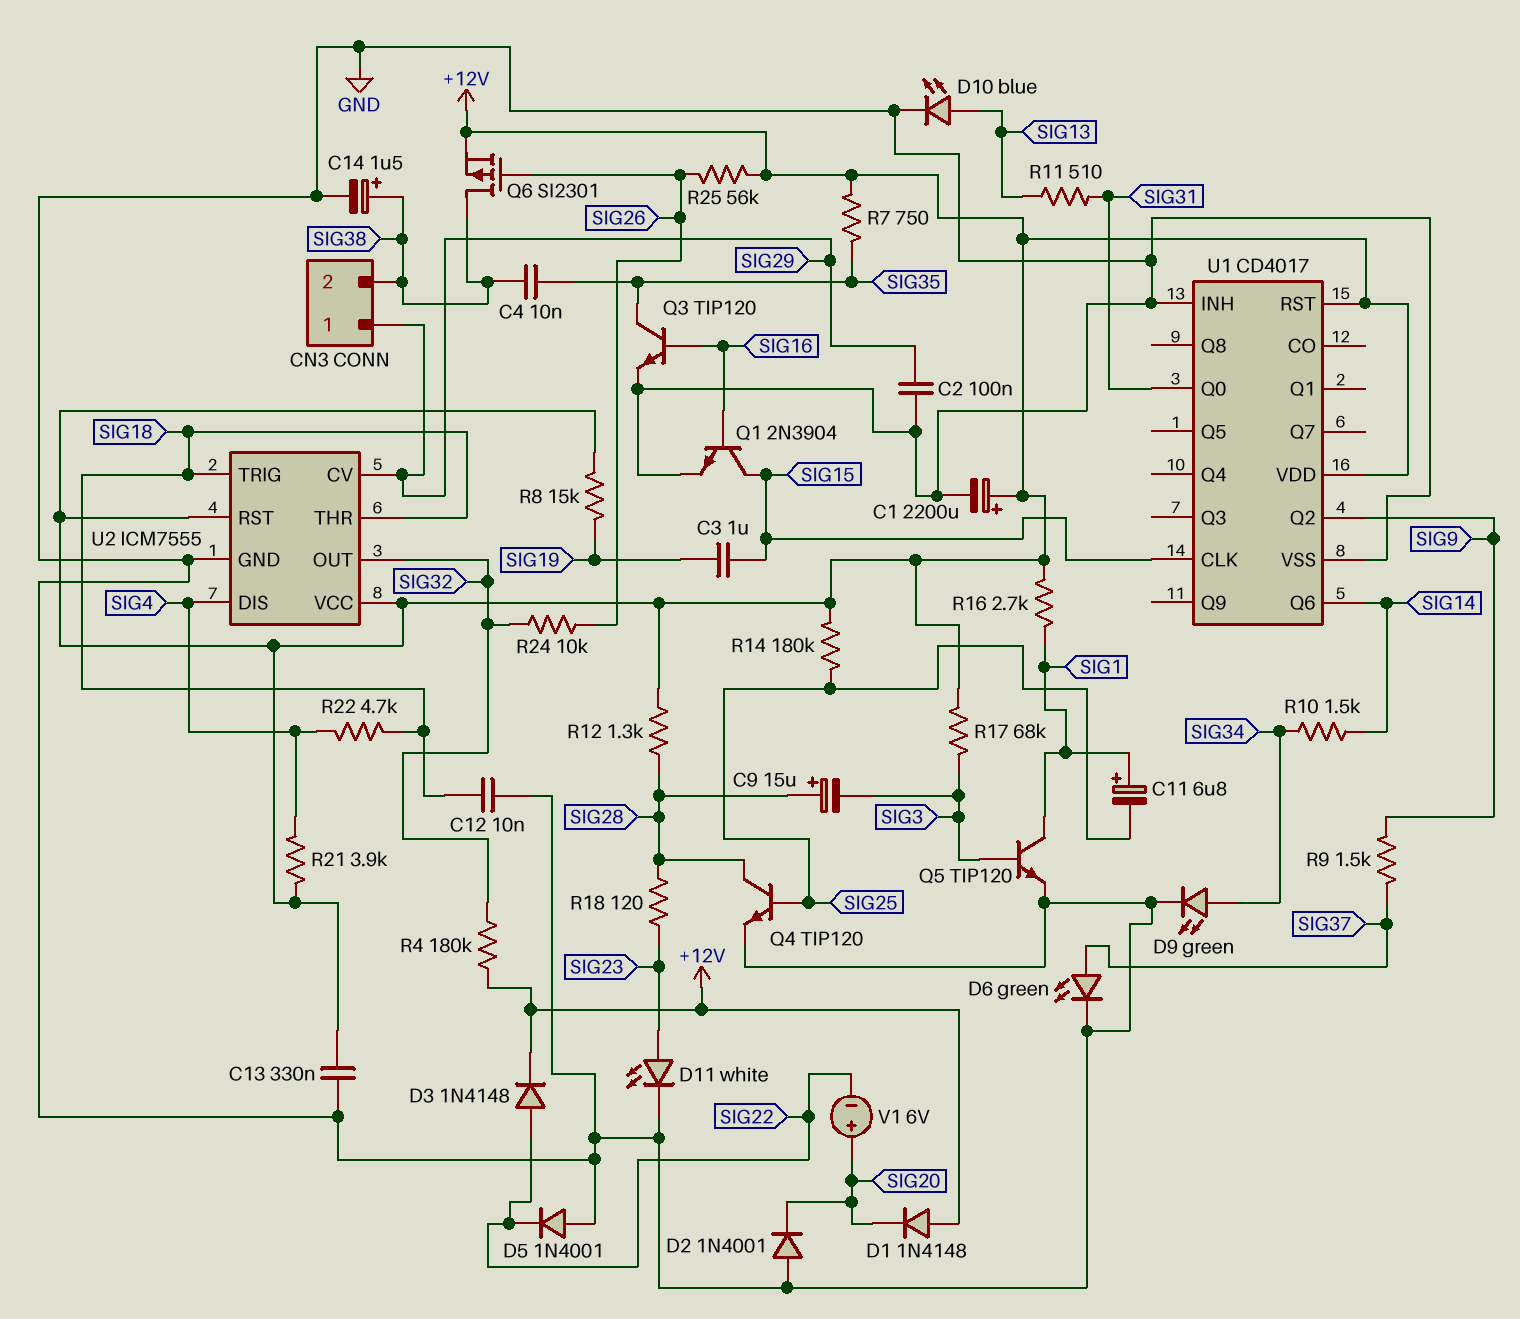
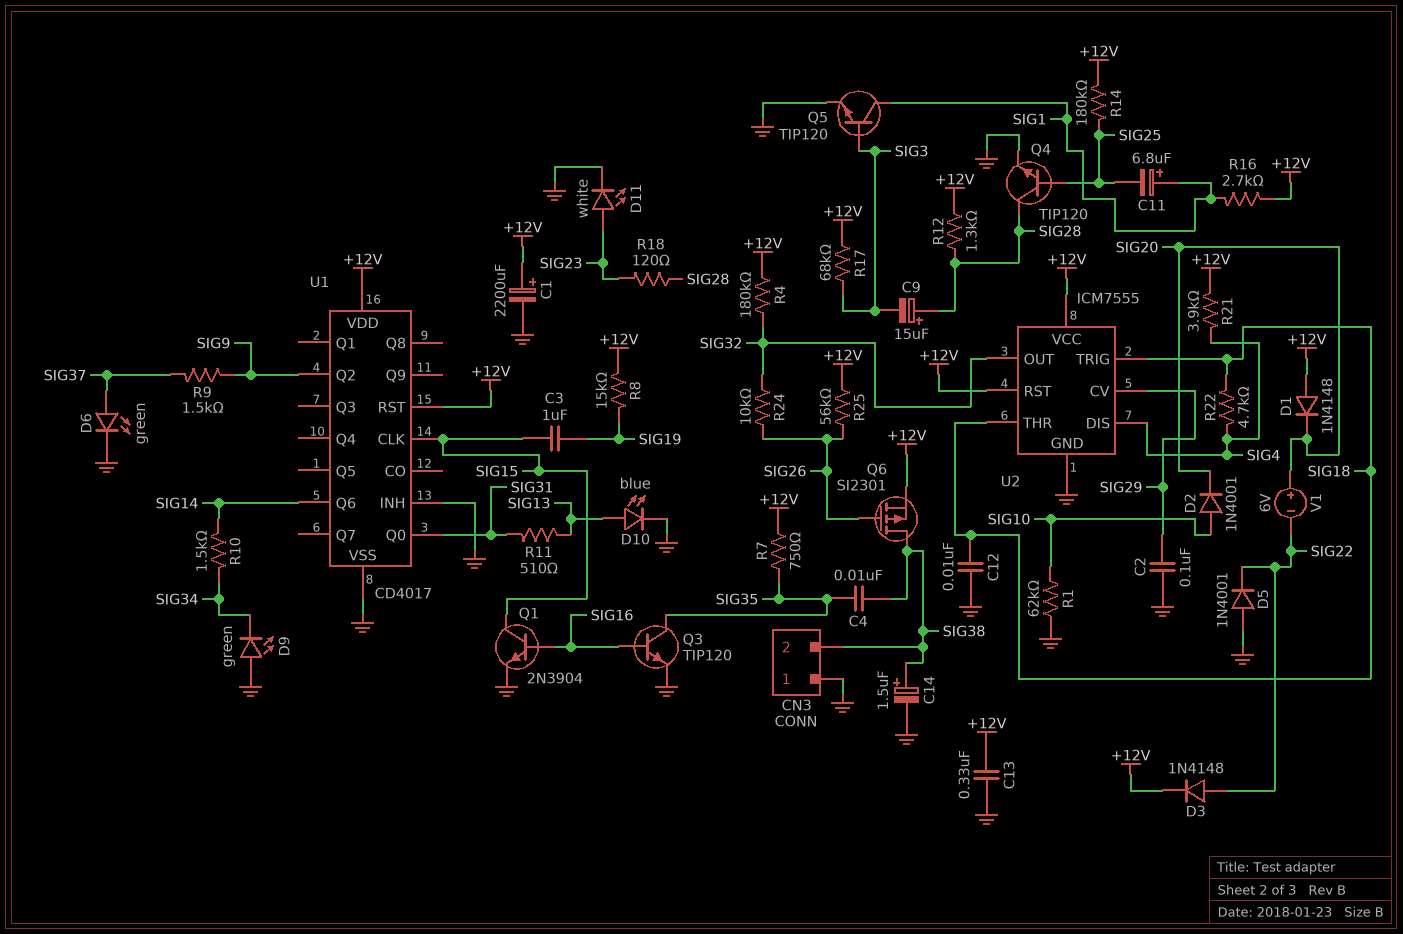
CN3 pin 1: SIG29 -> GND
D2: diode 1N4001 (A GND, K SIG20) -> diode 1N4001 (A SIG10, K SIG20)
D9: LED green (A SIG34, K GND) -> LED green (A GND, K SIG34)
R1: none -> 62k (GND, SIG10)

